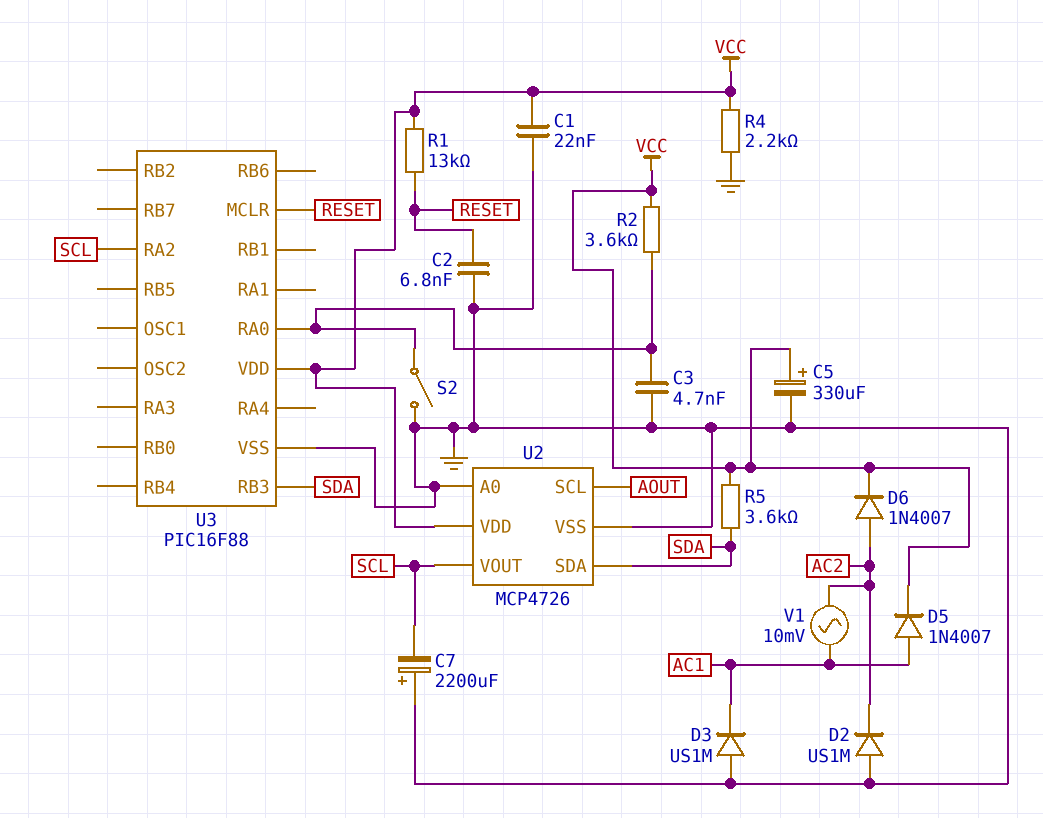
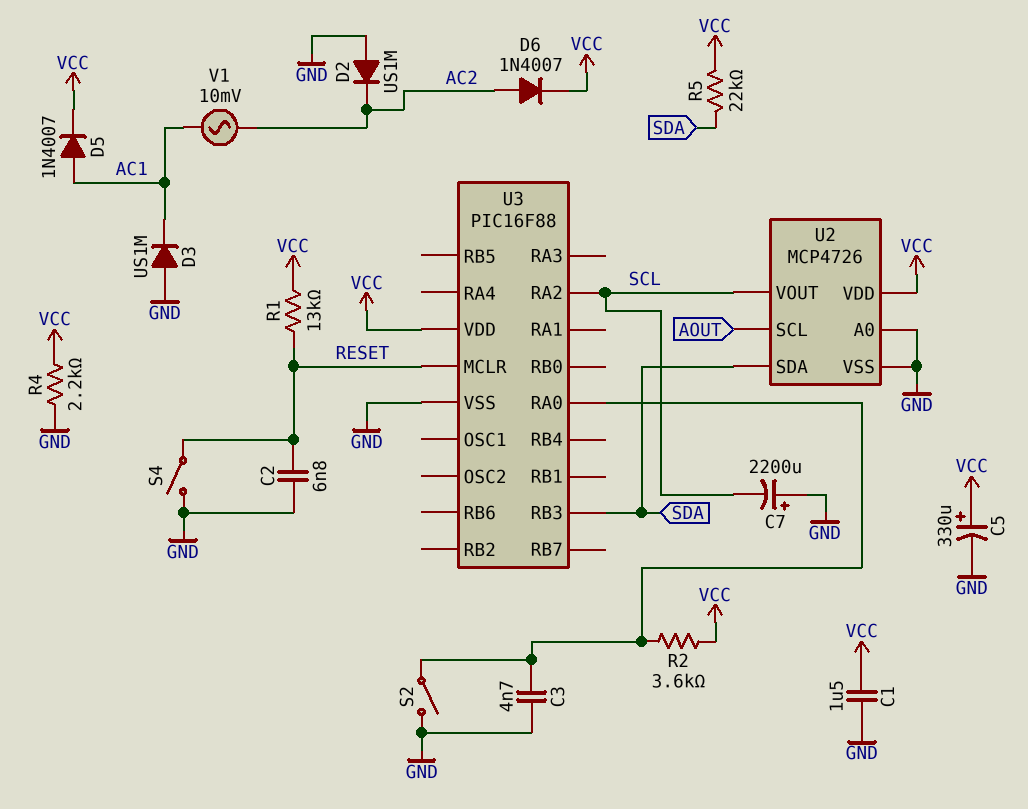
C1: 22nF (GND, VCC) -> 1.5uF (GND, VCC)
R5: 3.6k (SDA, VCC) -> 22k (SDA, VCC)
S4: none -> switch (GND, RESET)

